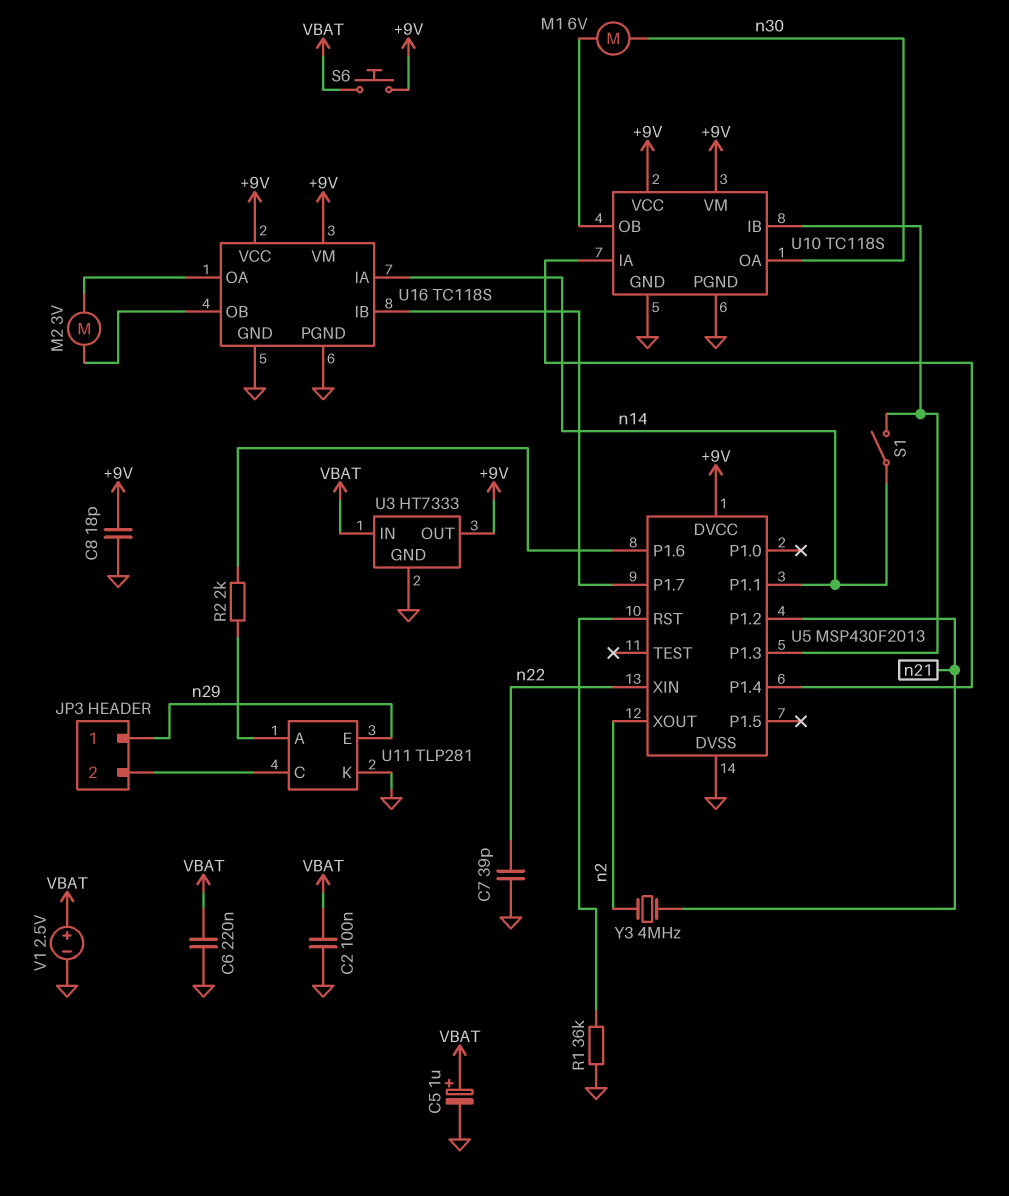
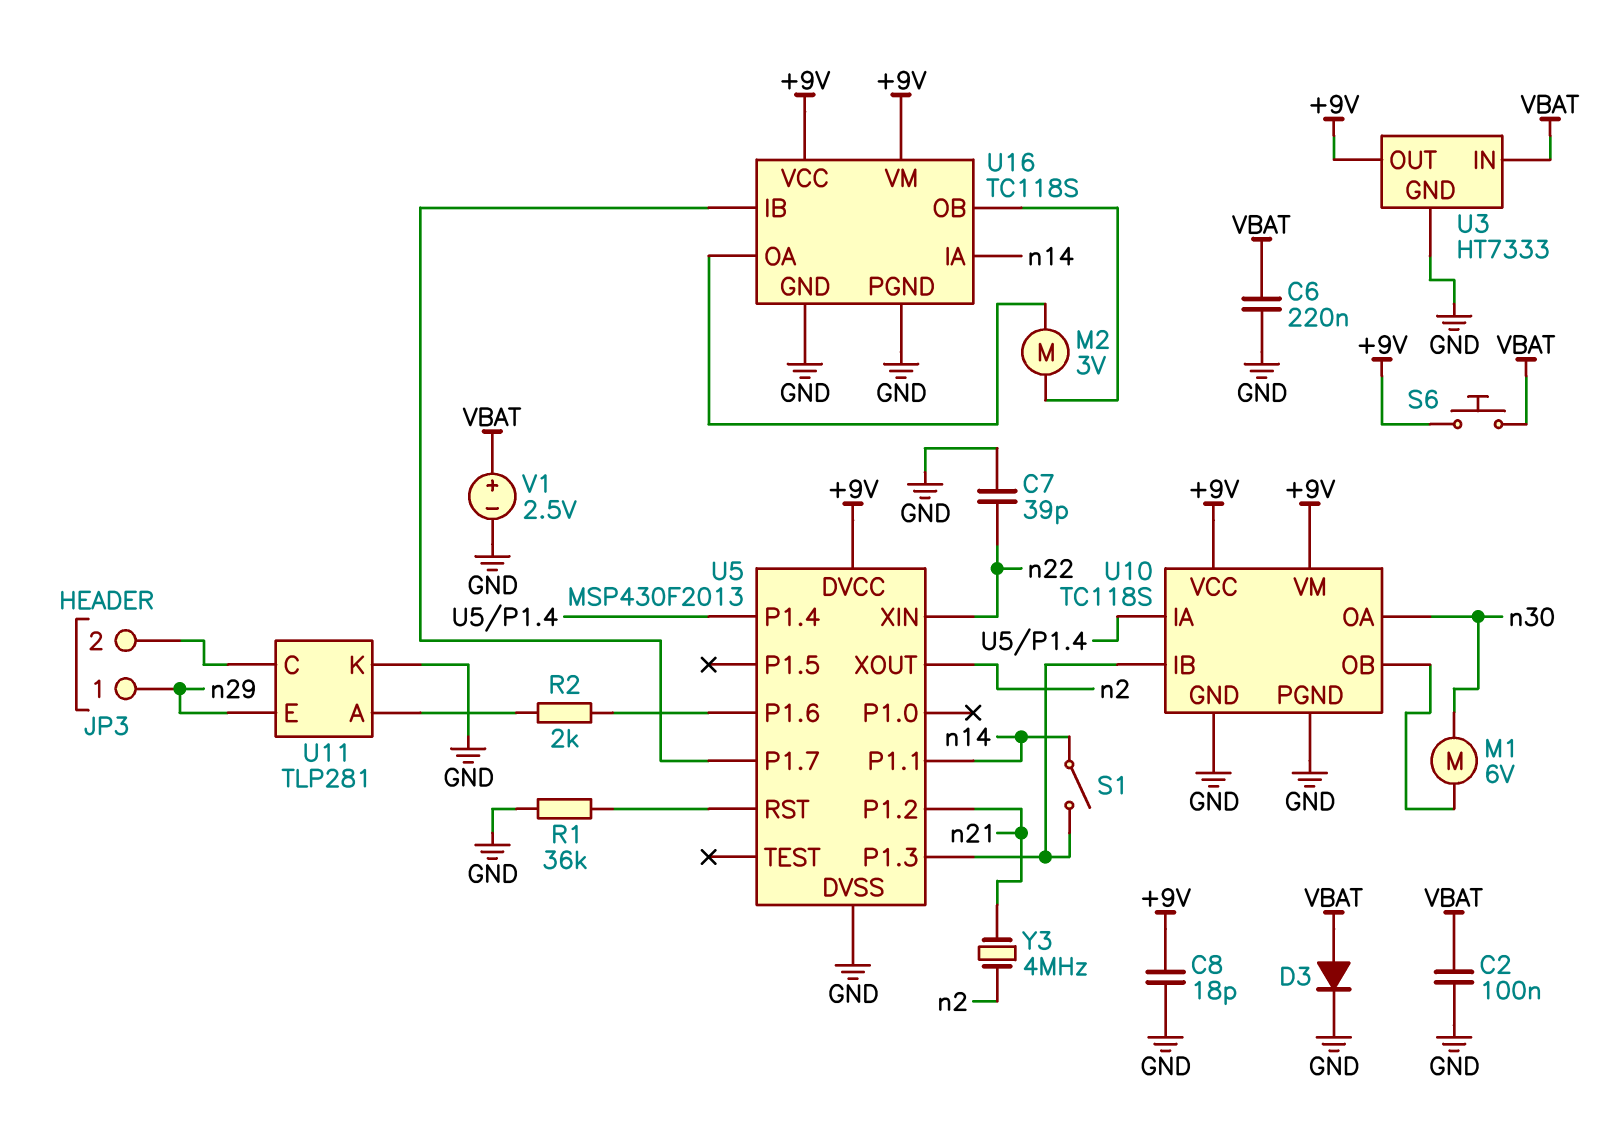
C5: 1uF (plus VBAT, minus GND) -> none
D3: none -> diode (A VBAT, K GND)

